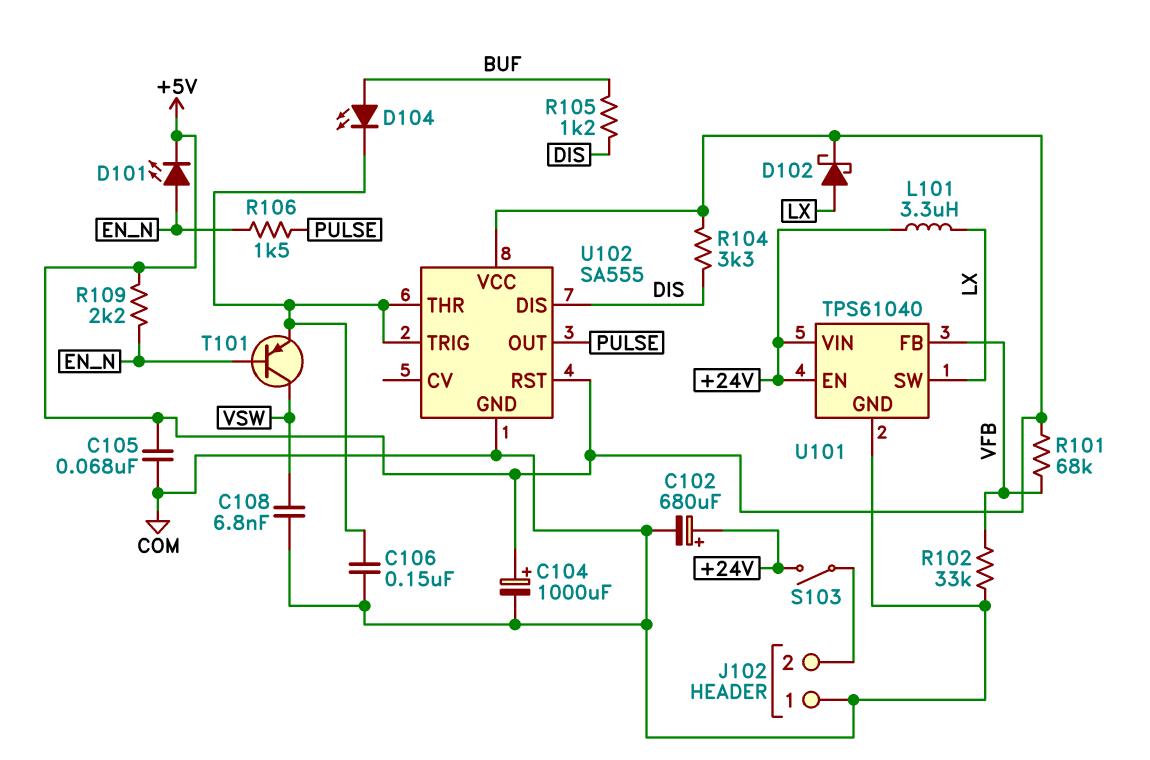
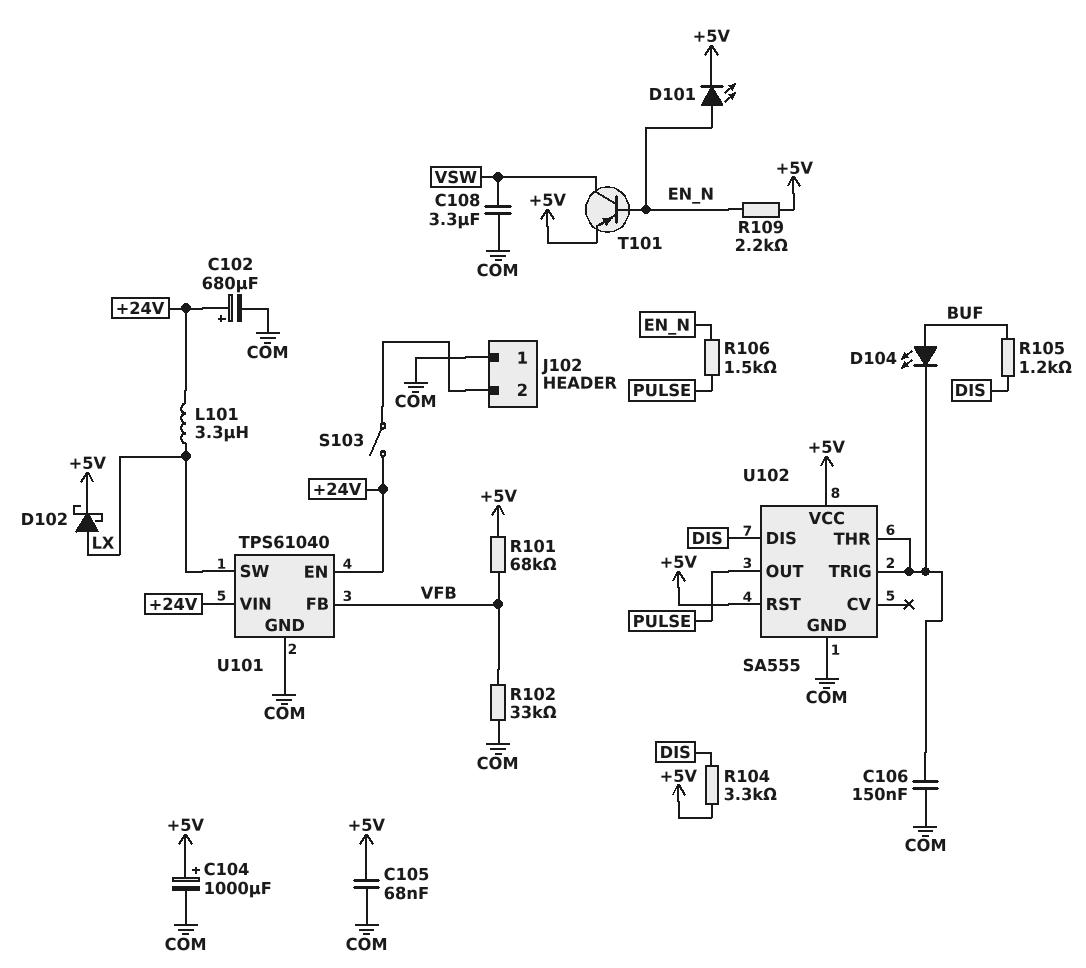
C108: 6.8nF (COM, VSW) -> 3.3uF (COM, VSW)
T101: PNP (B EN_N, C VSW, E U102/THR) -> PNP (B EN_N, C VSW, E +5V)

